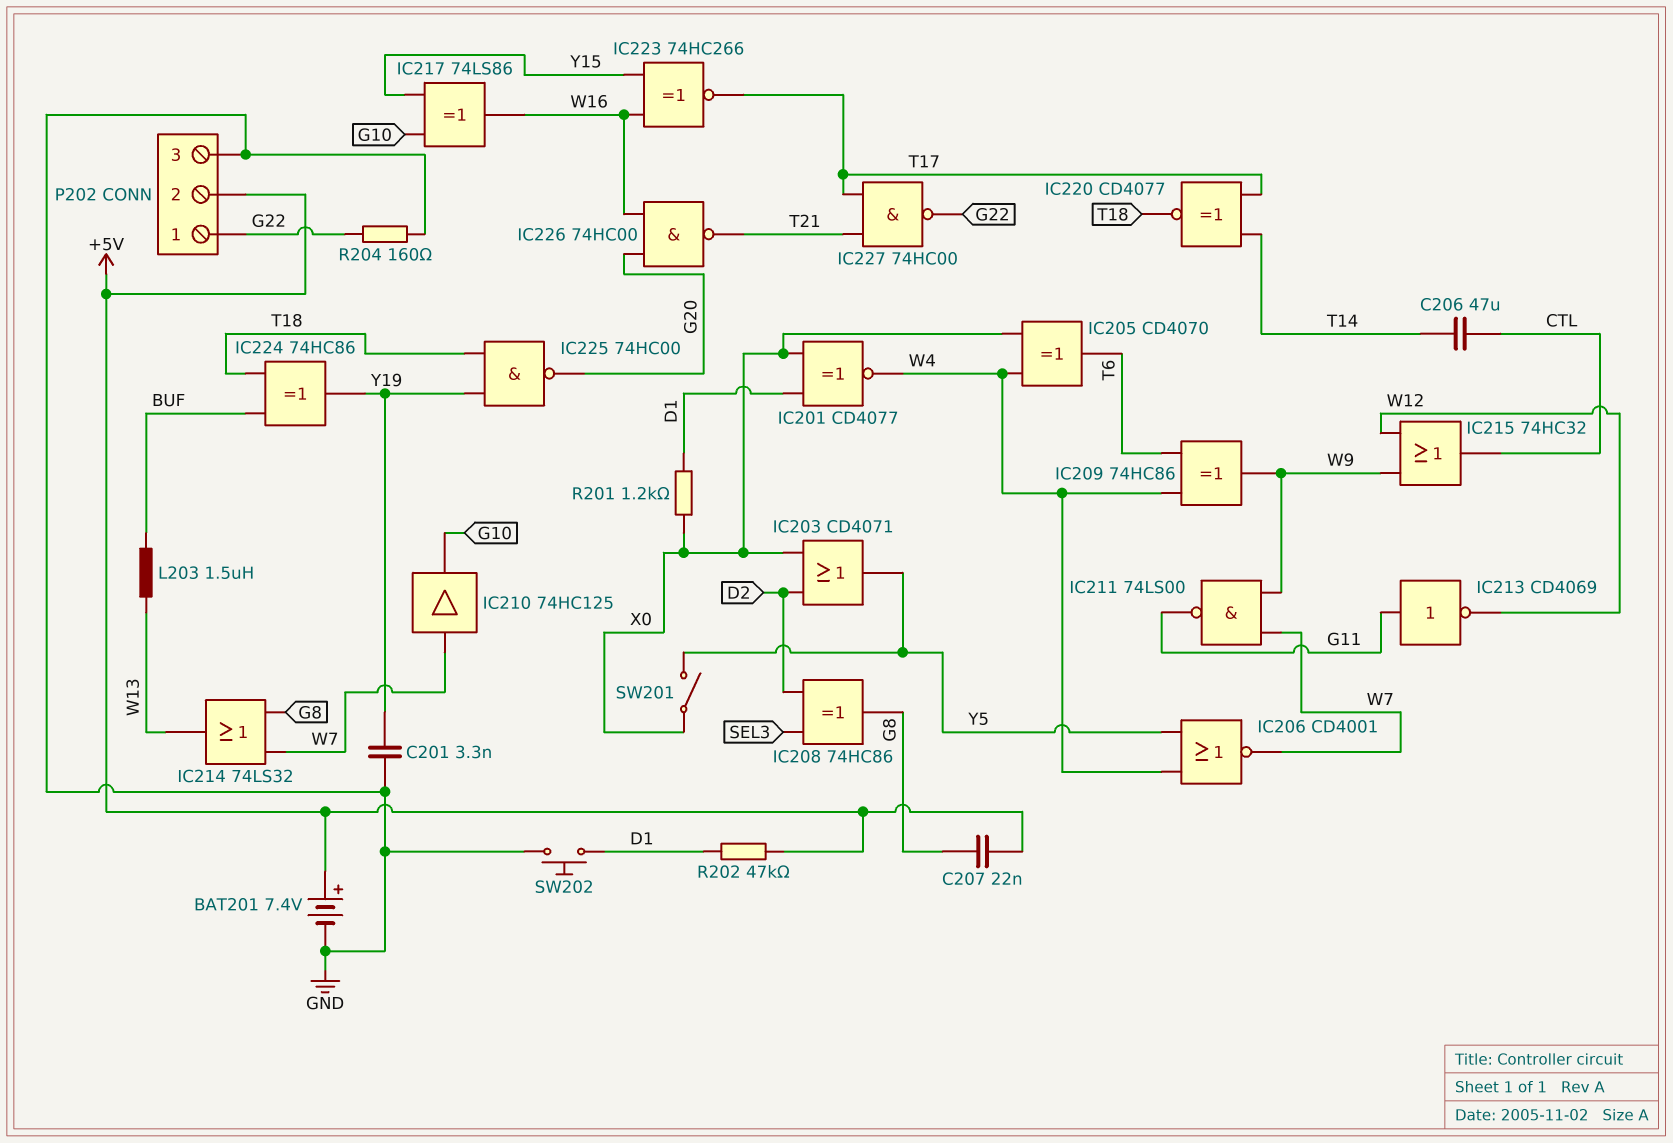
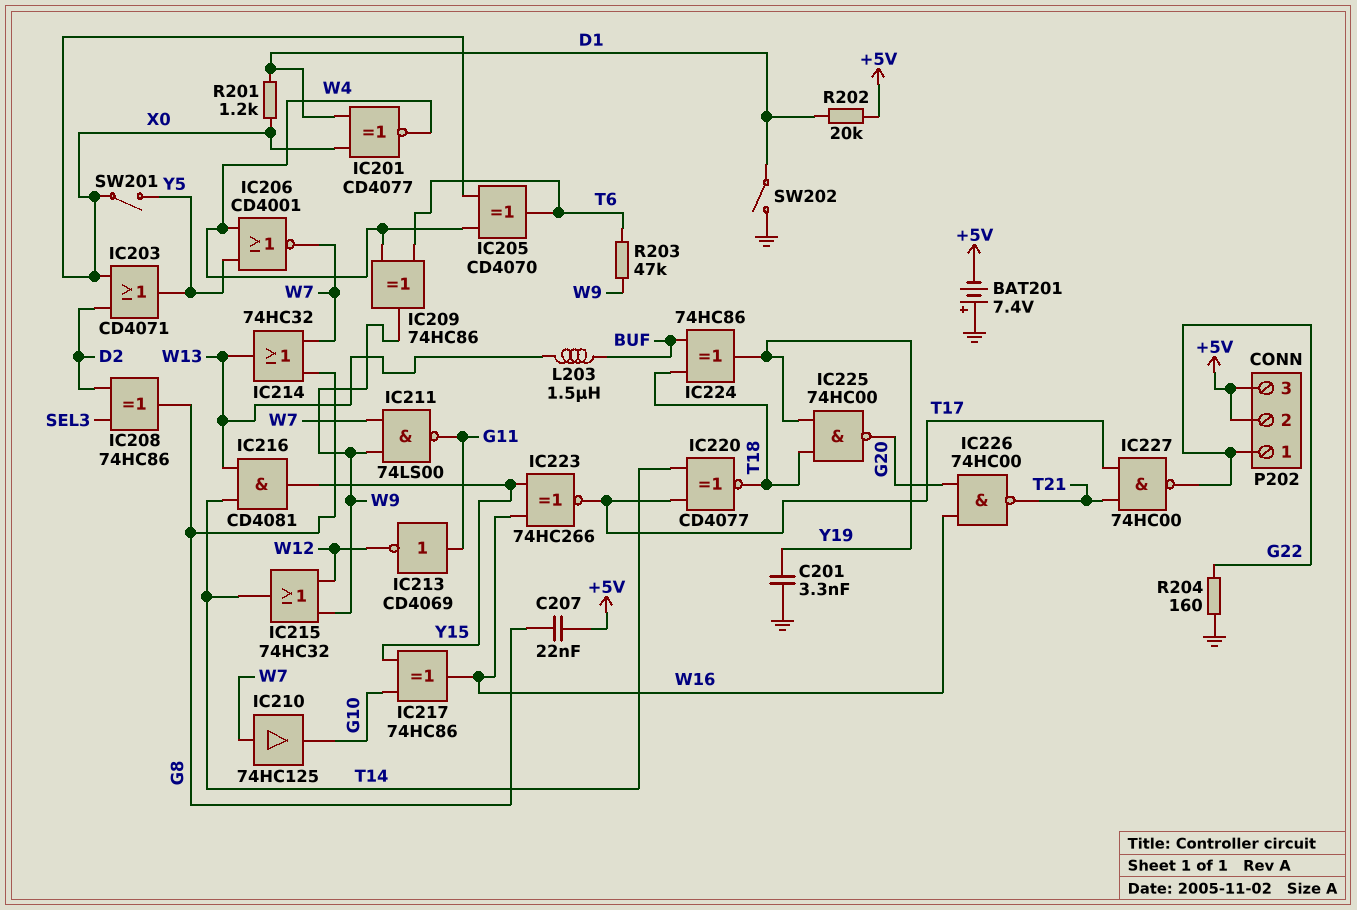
BAT201: 7.4V (plus +5V, minus GND) -> 7.4V (plus GND, minus +5V)
C206: 47uF (CTL, T14) -> none
IC214: OR 74LS32 (in G8, in W7, out W13) -> OR 74HC32 (in G8, in W7, out W13)
IC215: OR 74HC32 (in W9, in W12, out CTL) -> OR 74HC32 (in W9, in W12, out T14)
IC216: none -> AND CD4081 (in T14, in W13, out Y15)
IC217: XOR 74LS86 (in G10, in Y15, out W16) -> XOR 74HC86 (in G10, in Y15, out W16)
P202 pin 3: GND -> +5V
R202: 47k (+5V, D1) -> 20k (+5V, D1)
R203: none -> 47k (T6, W9)
SW202: button (D1, GND) -> switch (D1, GND)

